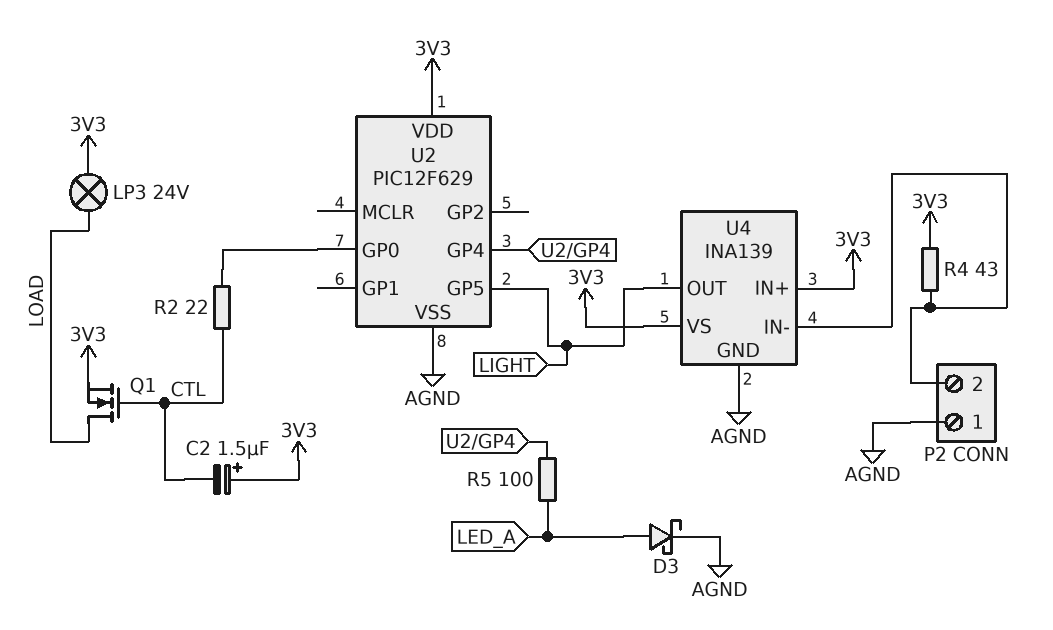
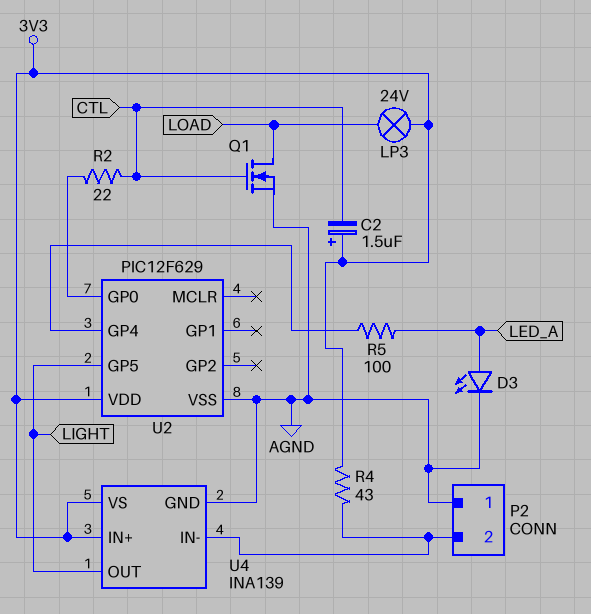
D3: schottky (A LED_A, K AGND) -> LED (A LED_A, K AGND)
Q1: NMOS (G CTL, D LOAD, S 3V3) -> NMOS (G CTL, D LOAD, S AGND)

